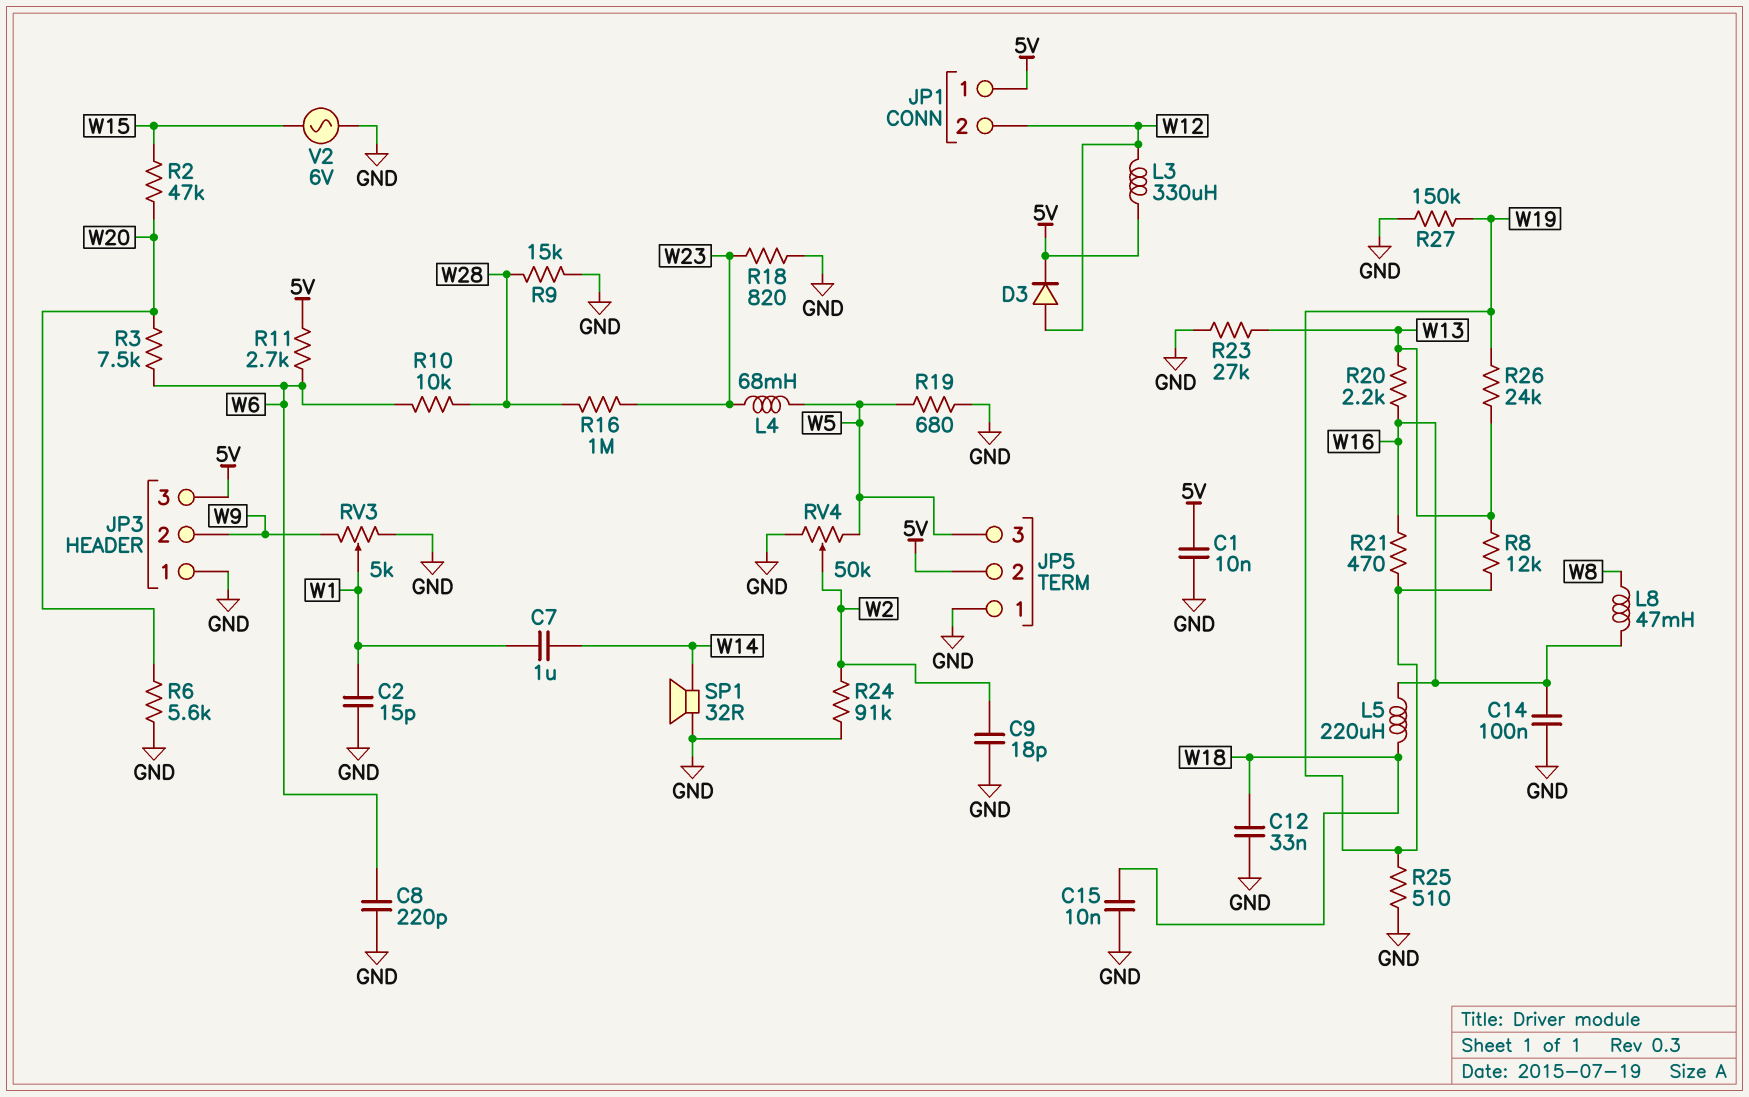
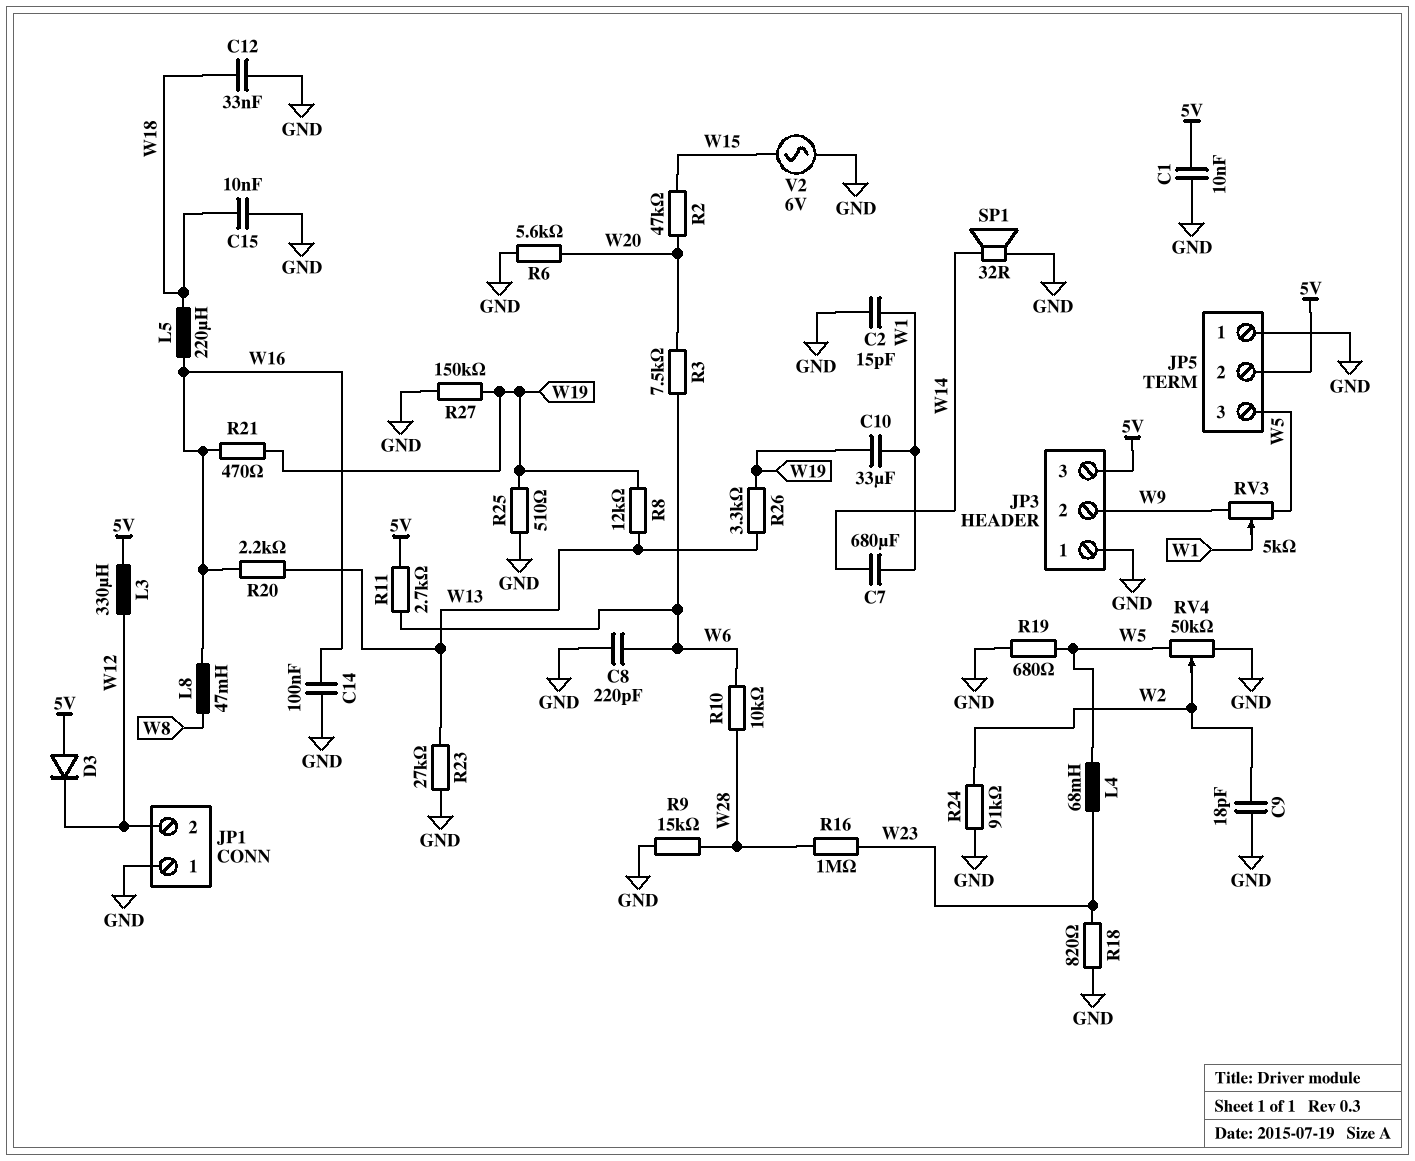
C7: 1uF (W1, W14) -> 680uF (W1, W14)
C10: none -> 33uF (W1, W19)
D3: diode (A W12, K 5V) -> diode (A 5V, K W12)
JP1 pin 1: 5V -> GND
R26: 24k (W13, W19) -> 3.3k (W13, W19)
RV3: 5k (GND, W9, wiper W1) -> 5k (W5, W9, wiper W1)

